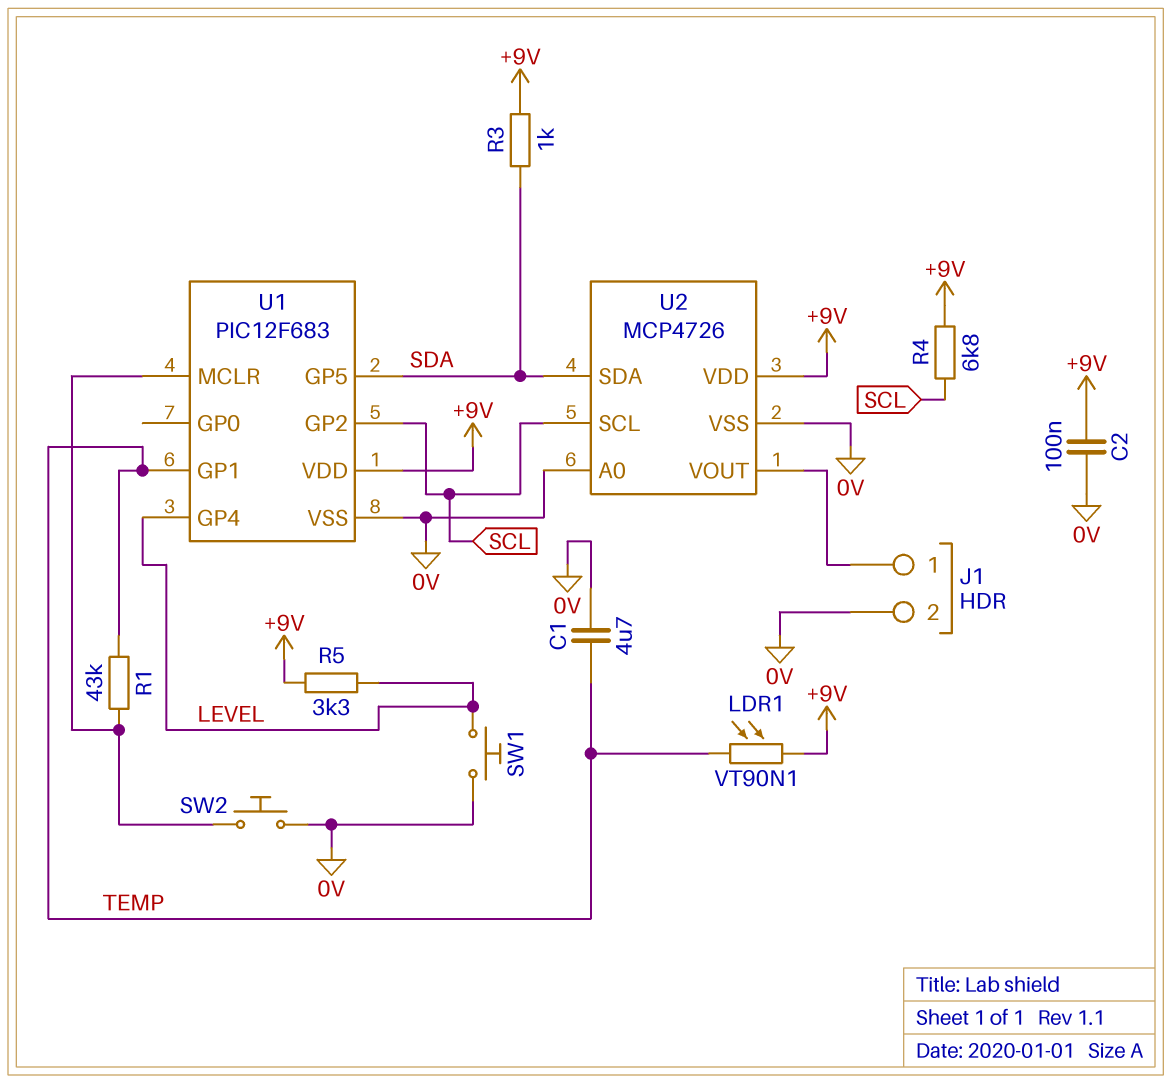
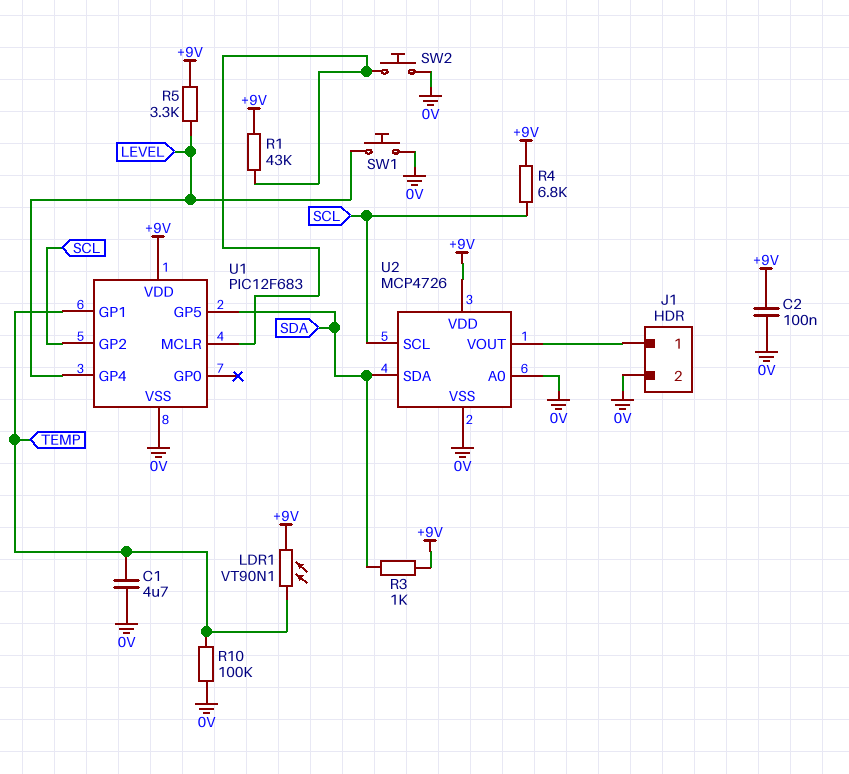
R1: 43k (TEMP, U1/MCLR) -> 43k (+9V, U1/MCLR)
R10: none -> 100k (0V, TEMP)

